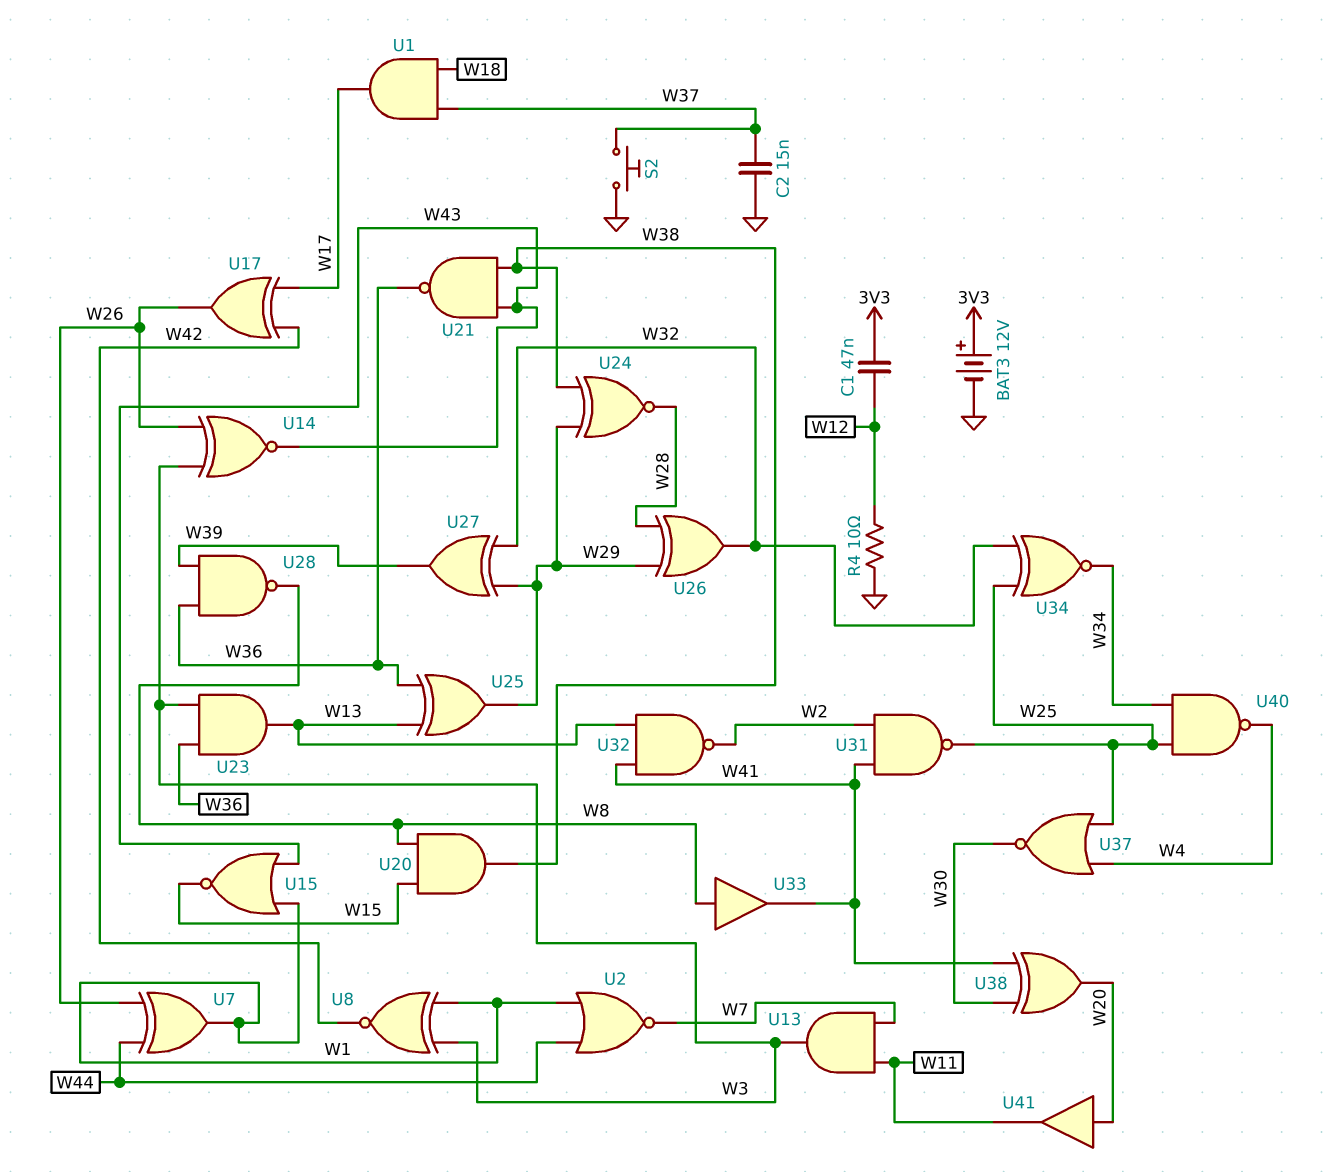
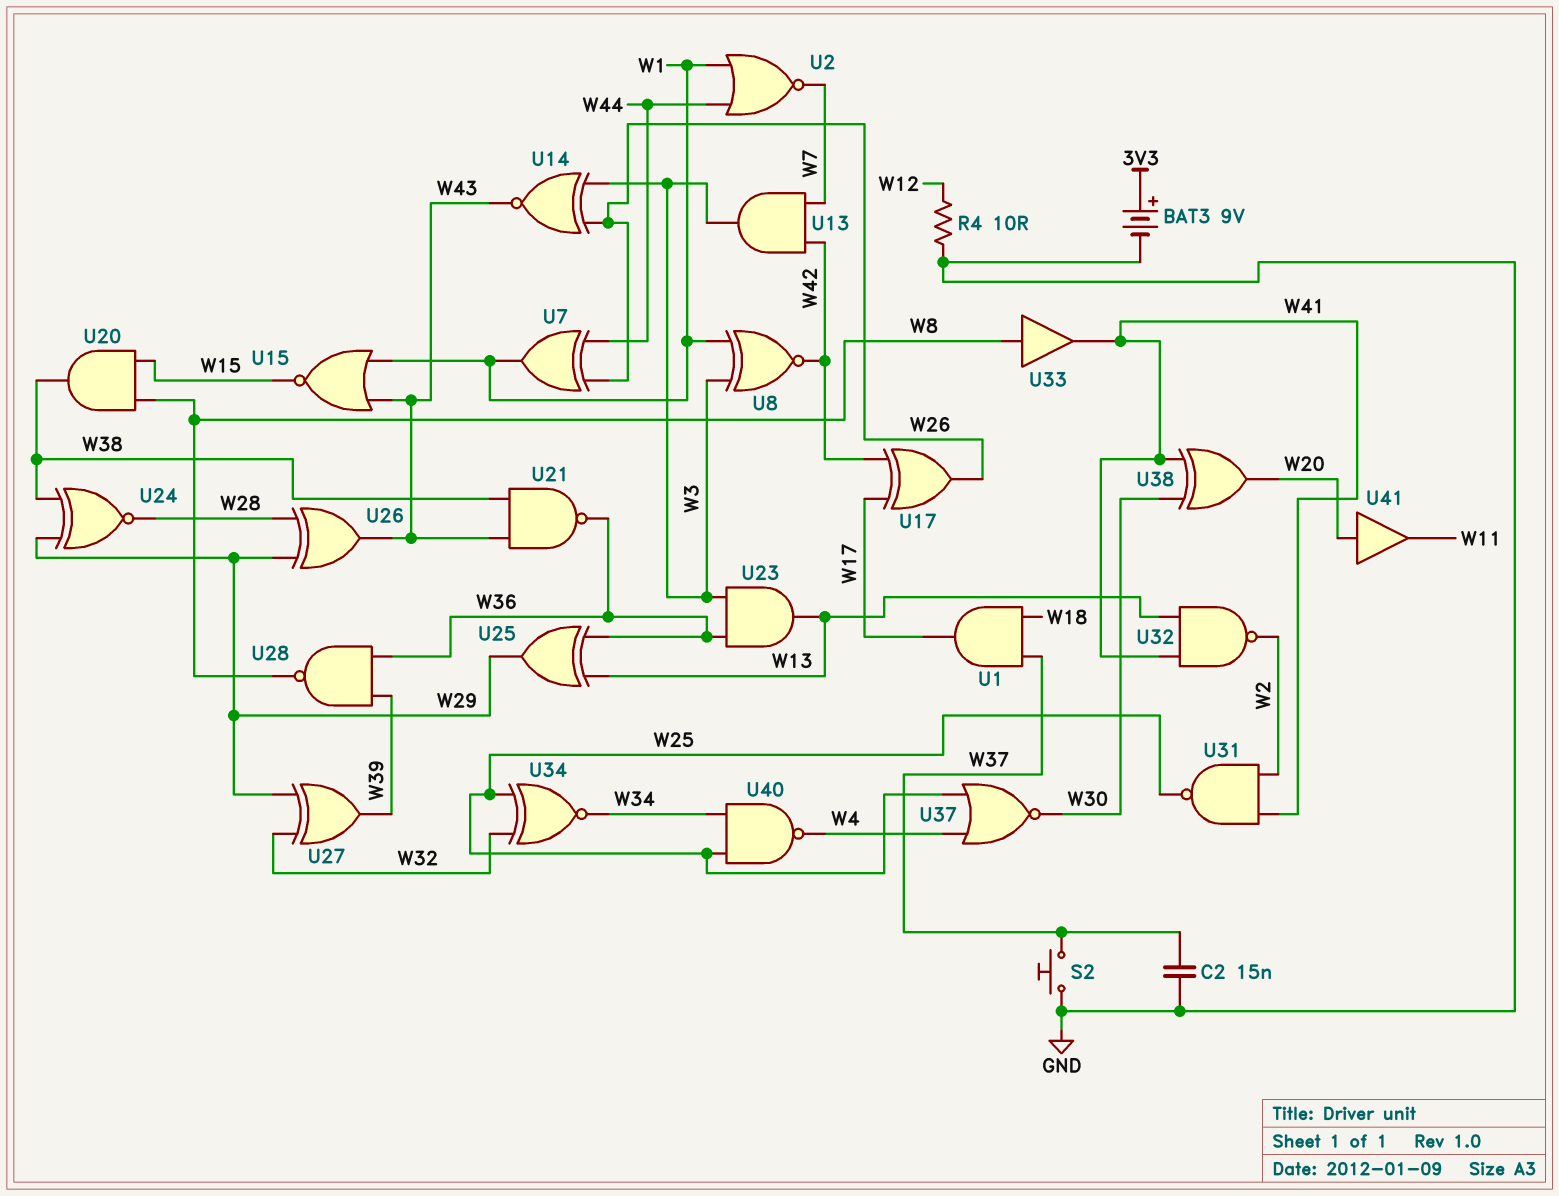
BAT3: 12V (plus 3V3, minus GND) -> 9V (plus 3V3, minus GND)
C1: 47nF (3V3, W12) -> none
U13: AND (in W7, in W11, out W3) -> AND (in W7, in W42, out W3)
U26: XOR (in W28, in W29, out W32) -> XOR (in W28, in W29, out W43)

